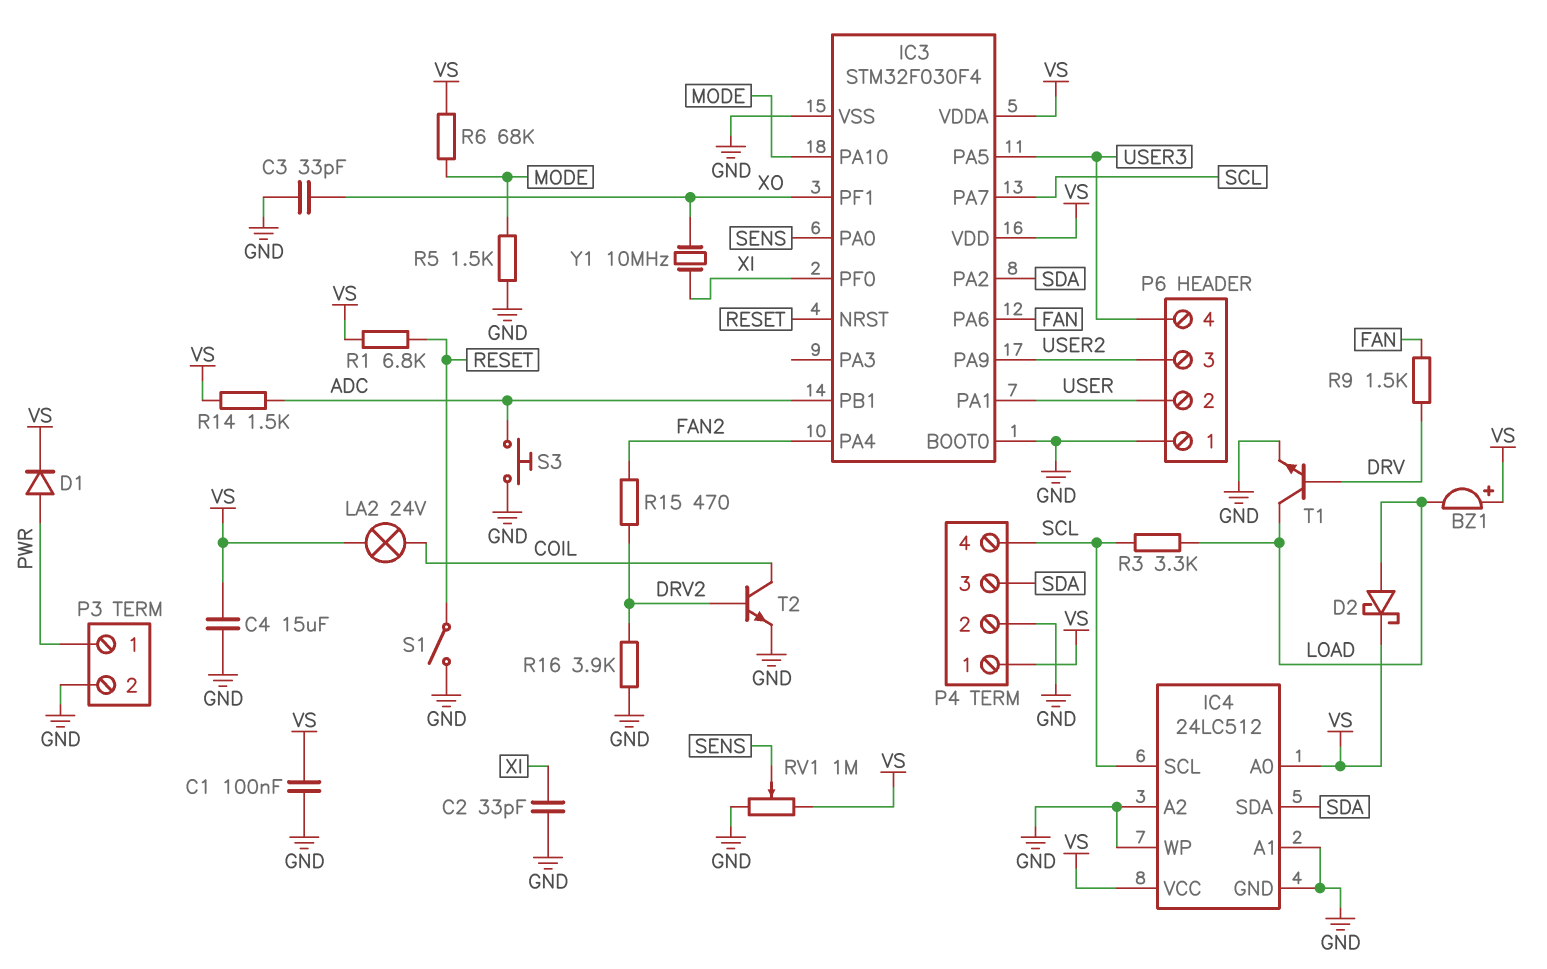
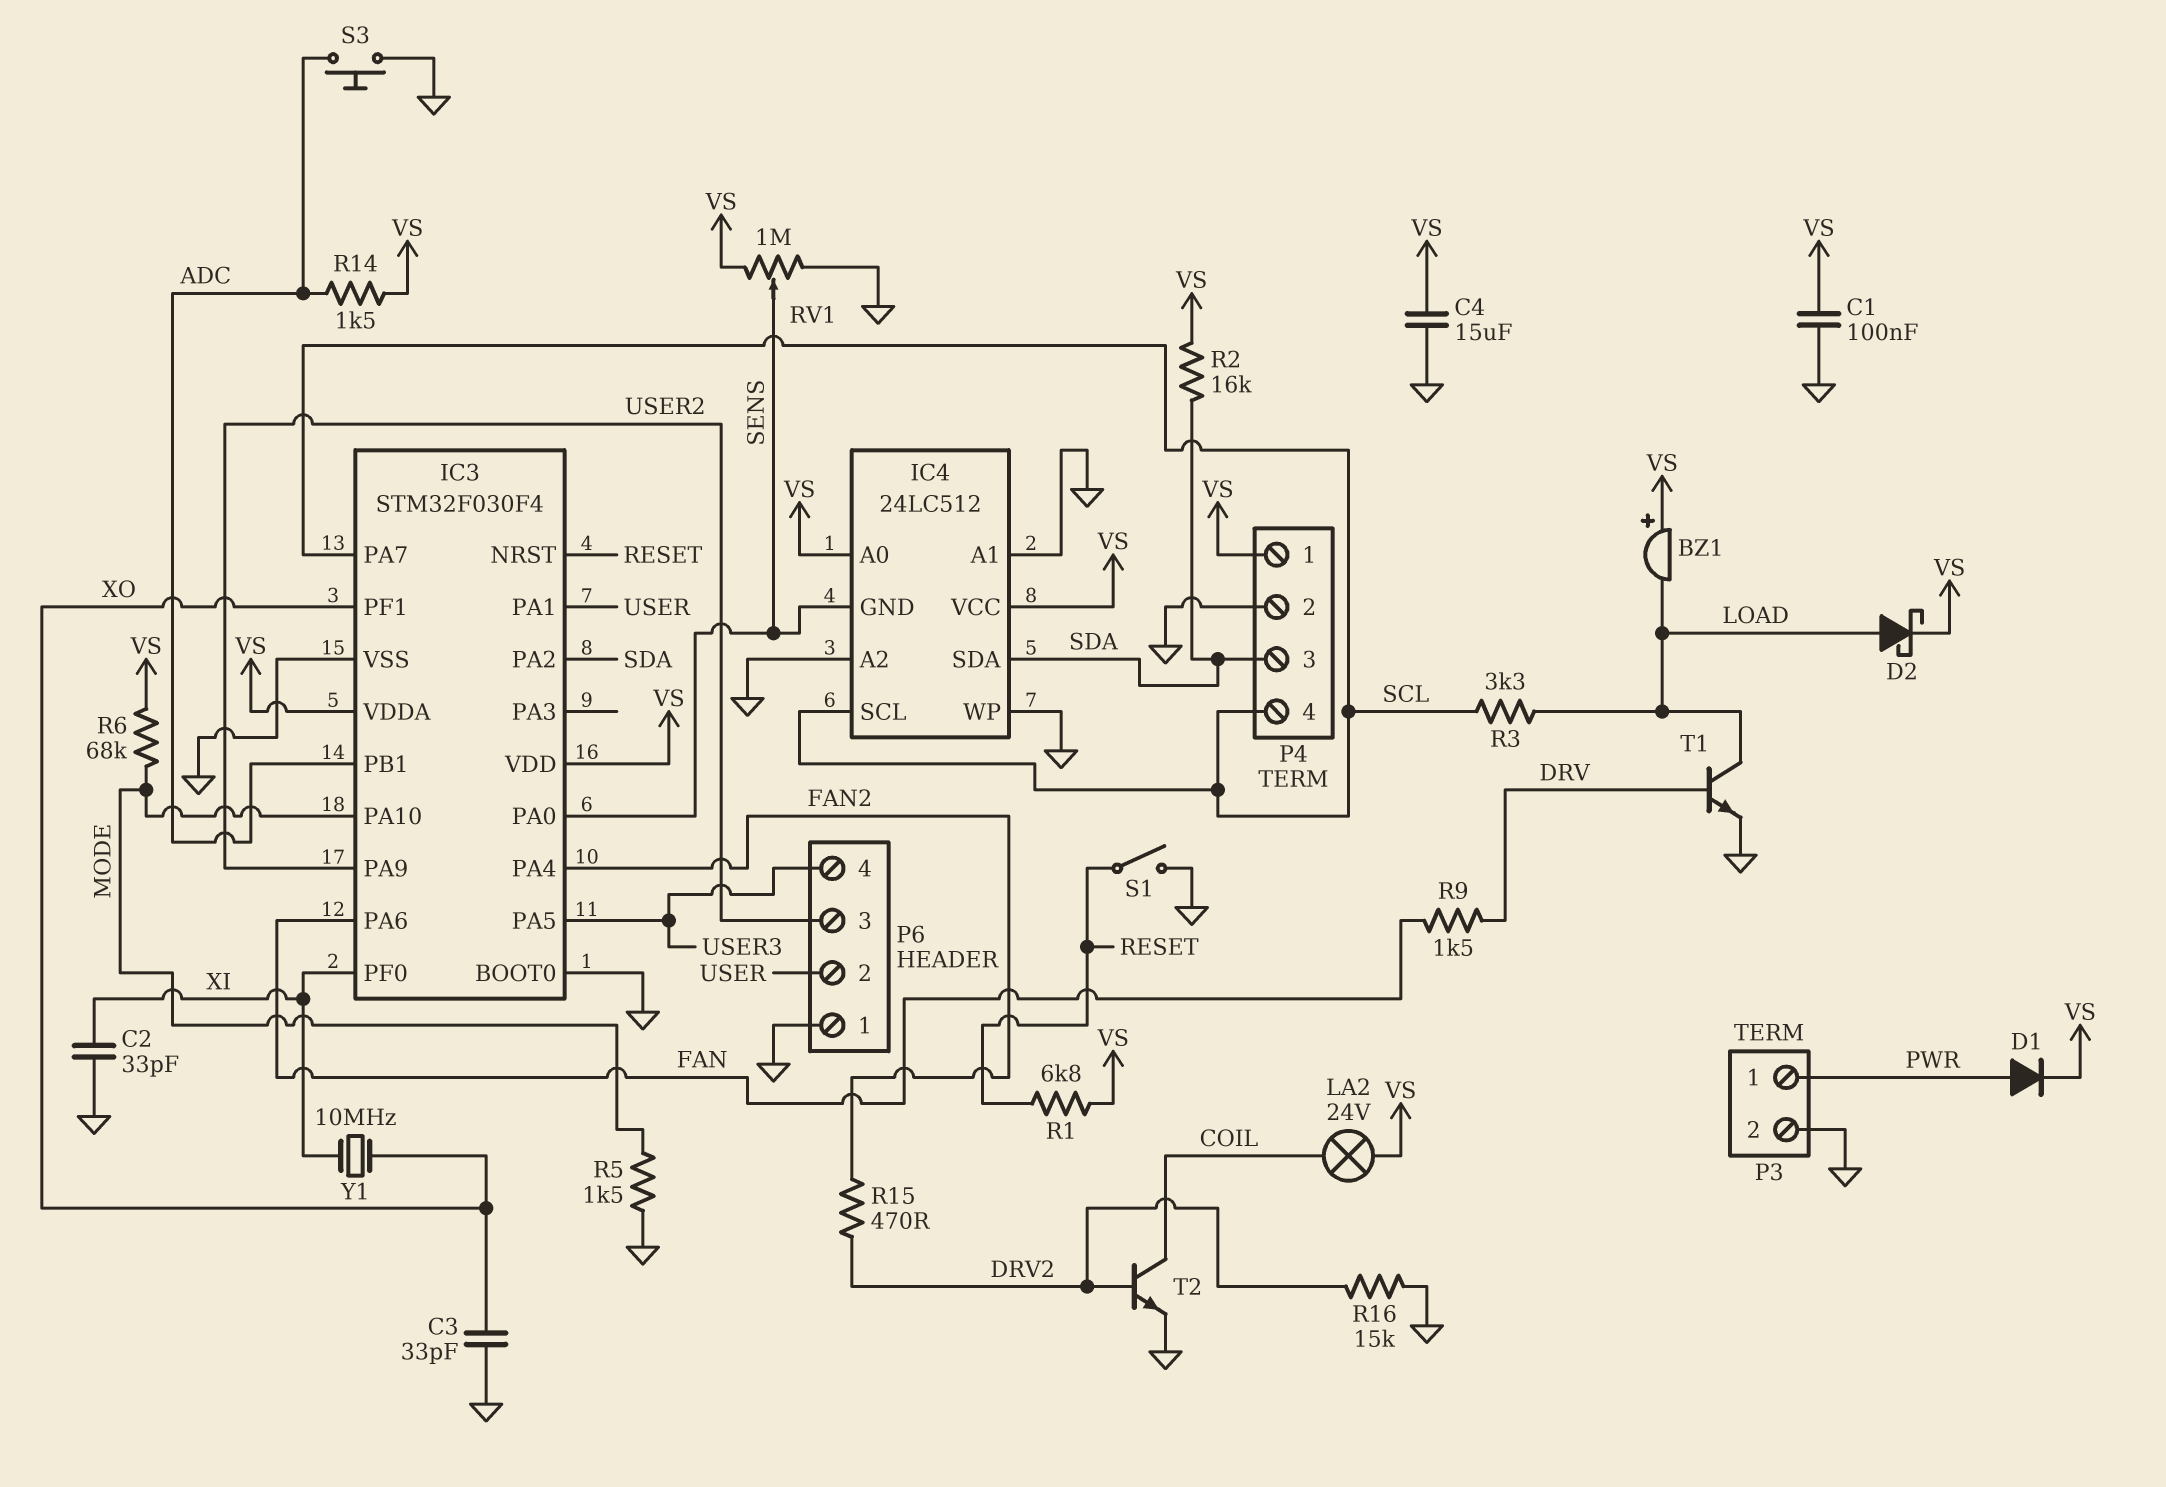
IC4 pin GND: GND -> SENS
R2: none -> 16k (SDA, VS)
R16: 3.9k (DRV2, GND) -> 15k (DRV2, GND)

